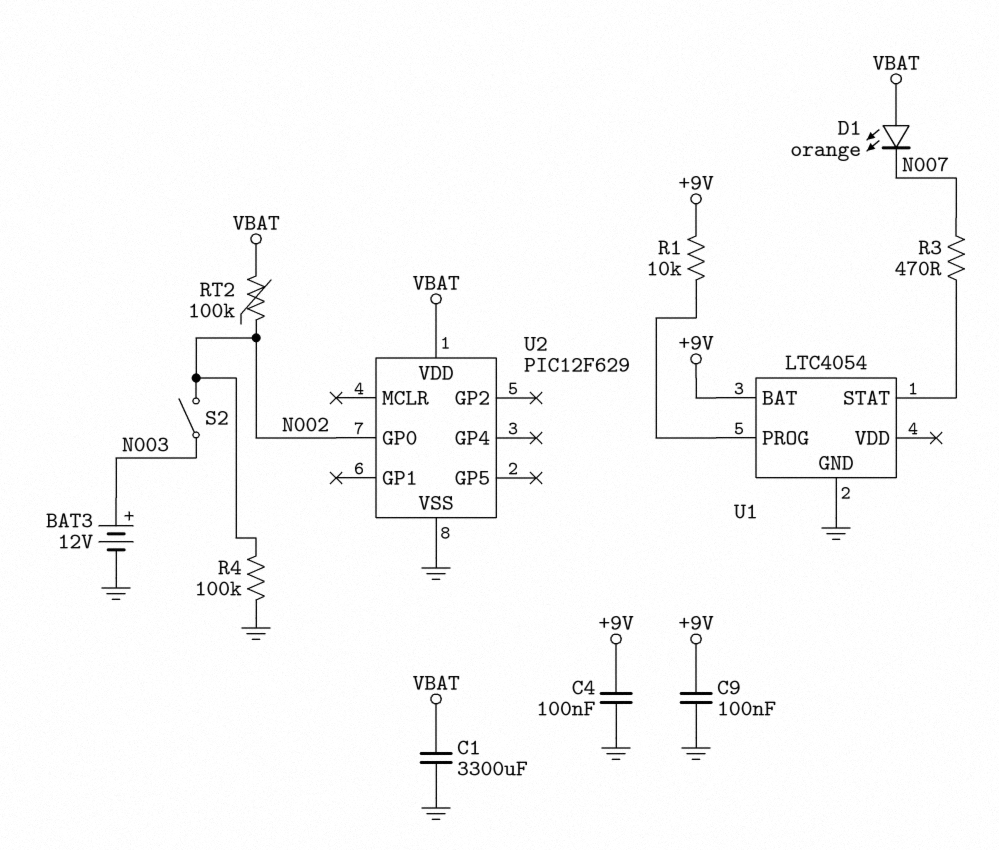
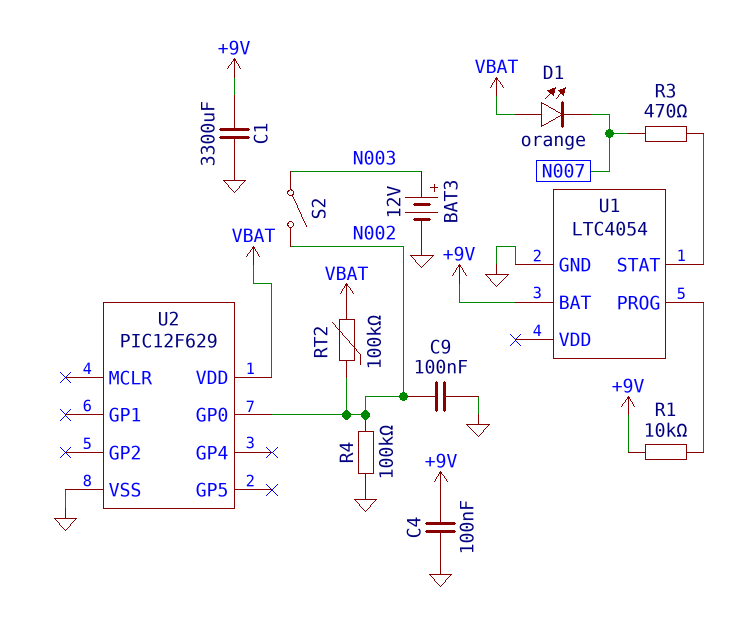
C1: 3300uF (GND, VBAT) -> 3300uF (+9V, GND)
C9: 100nF (+9V, GND) -> 100nF (GND, N002)

